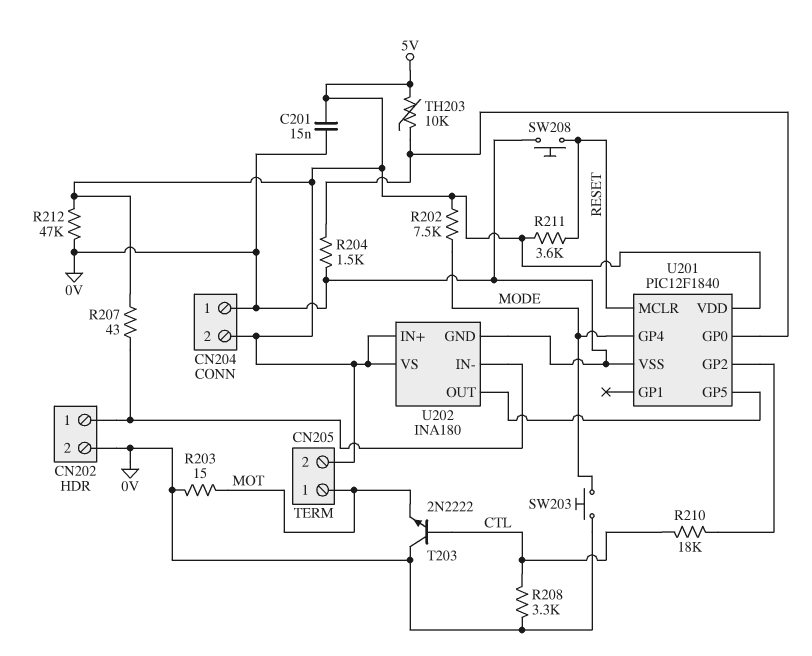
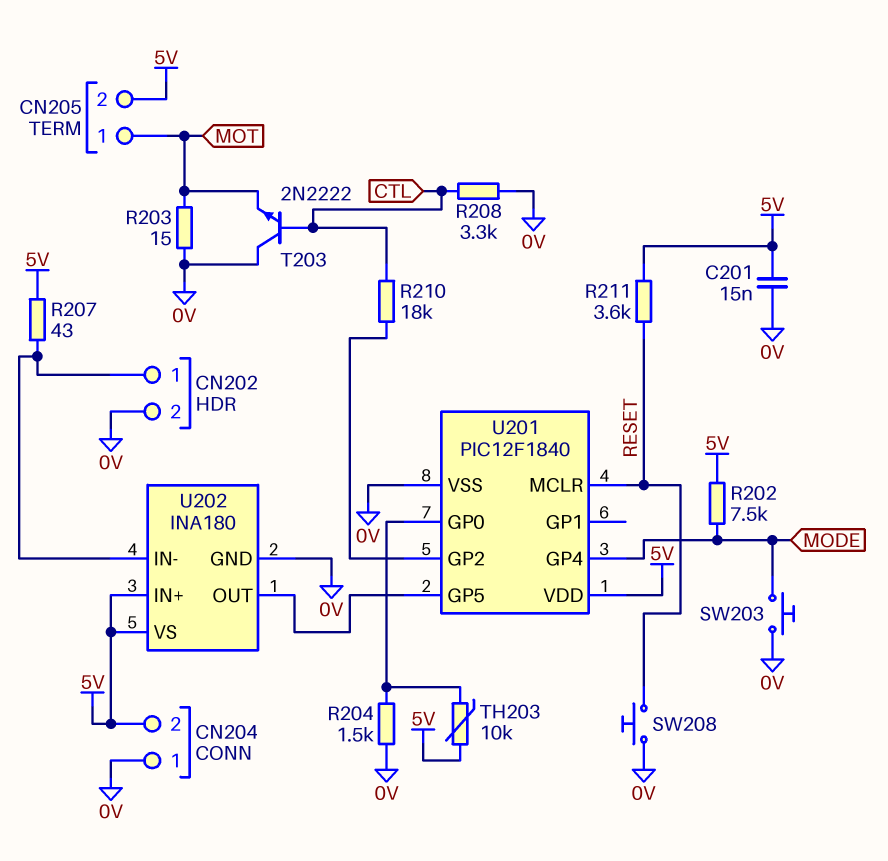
R212: 47k (0V, 5V) -> none

